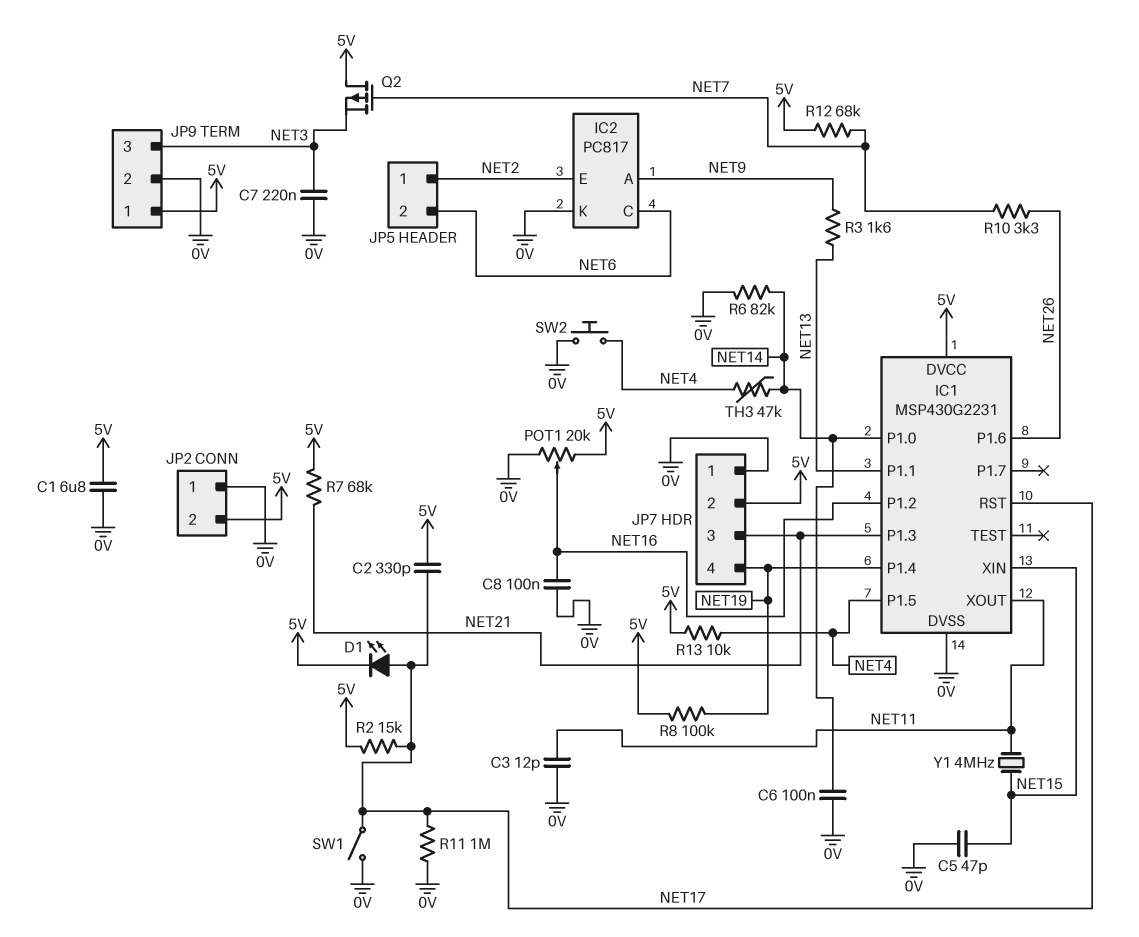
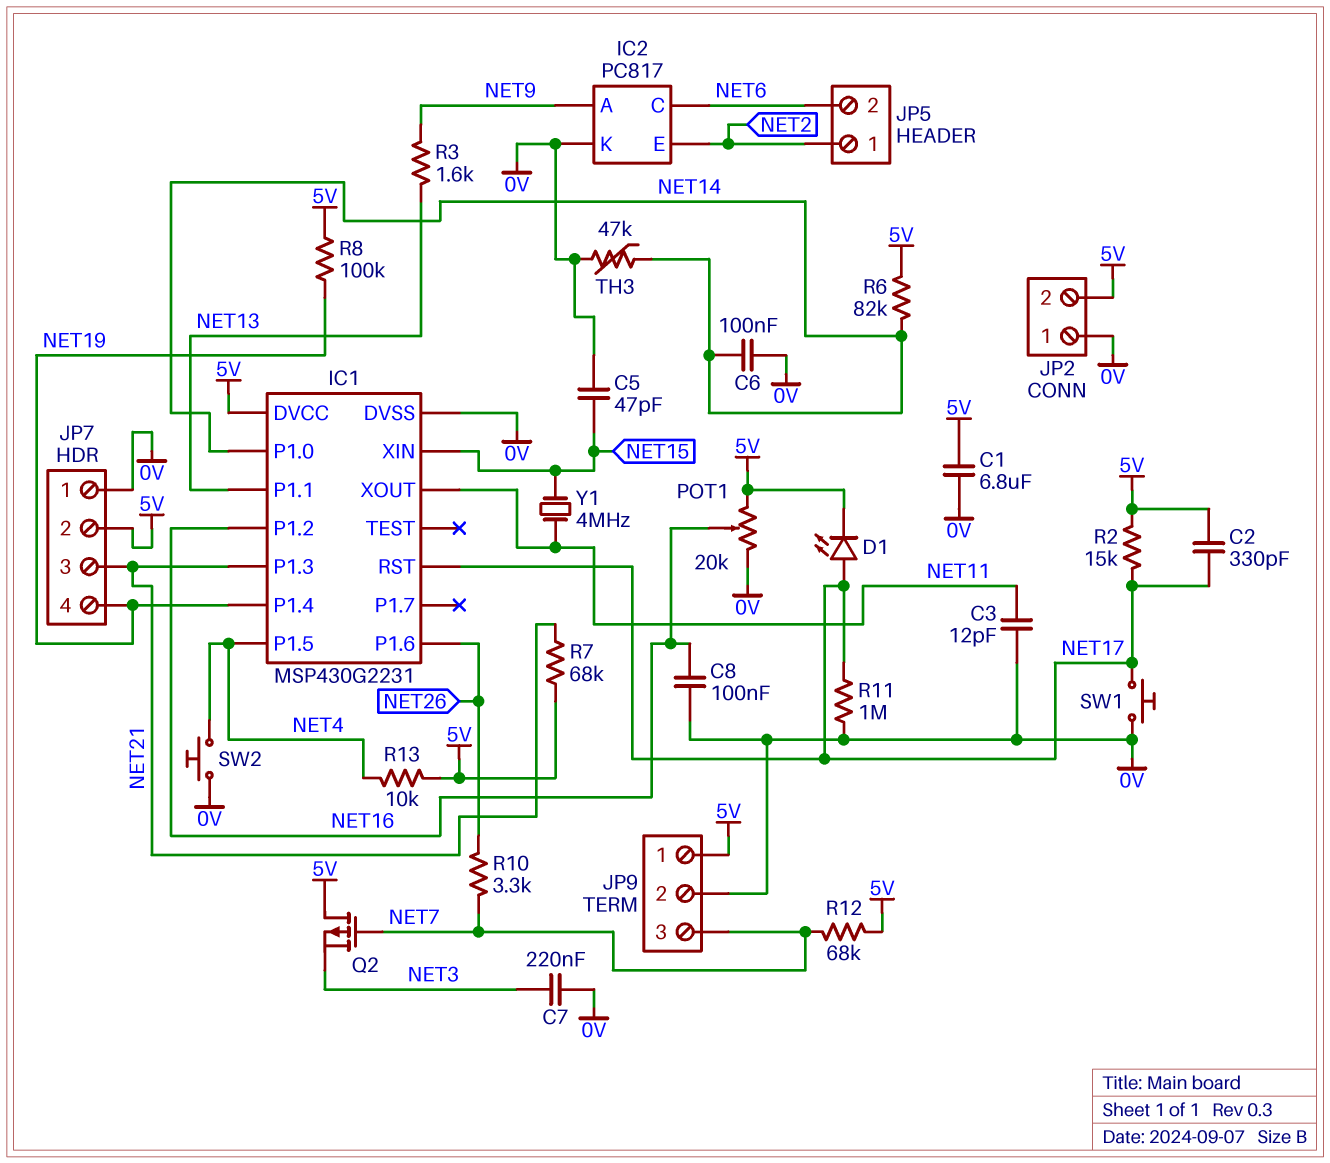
JP9 pin 3: NET3 -> NET7
R6: 82k (0V, NET14) -> 82k (5V, NET14)
SW1: switch (0V, NET17) -> button (0V, NET17)
TH3: 47k (NET4, NET14) -> 47k (0V, NET14)

